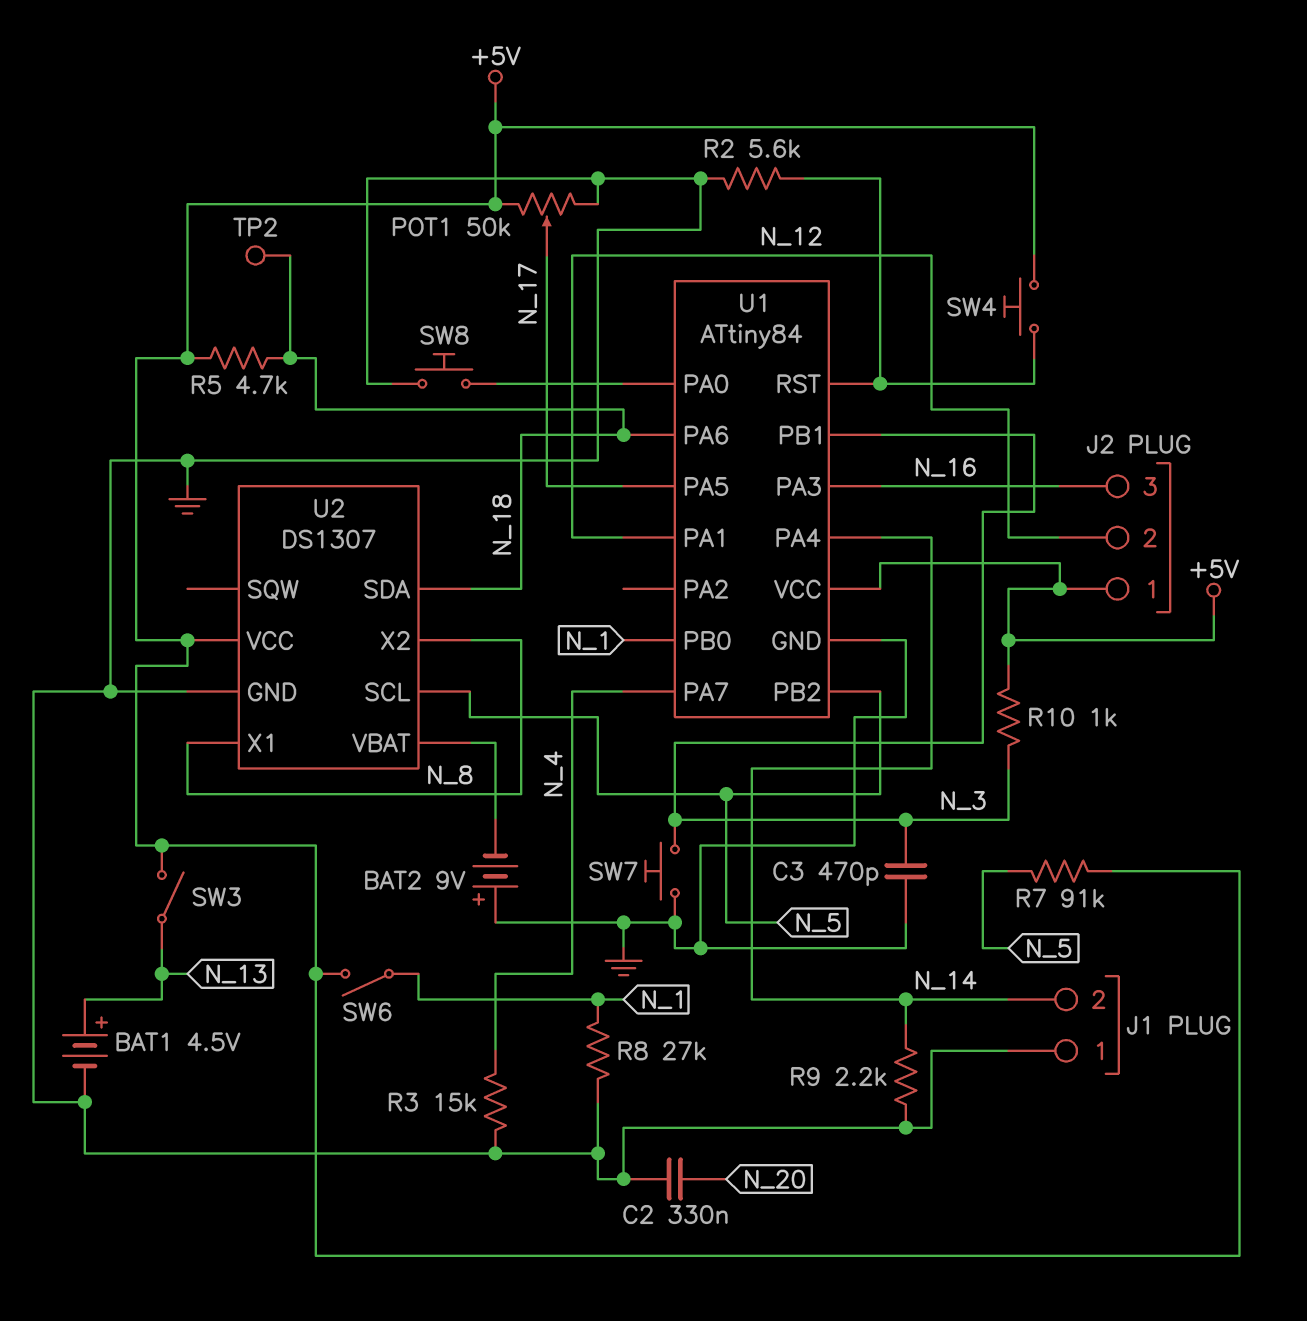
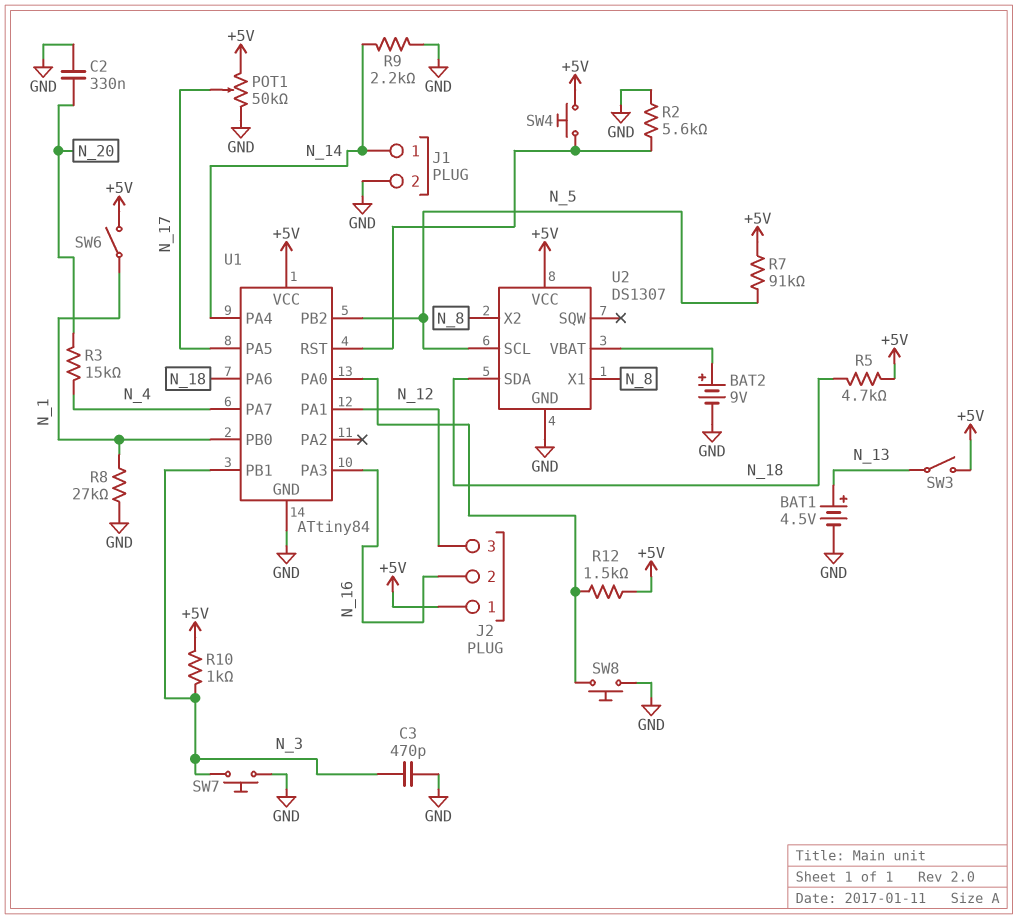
BAT2: 9V (plus GND, minus U2/VBAT) -> 9V (plus U2/VBAT, minus GND)
J1 pin 1: GND -> N_14
J1 pin 2: N_14 -> GND
J2 pin 2: N_12 -> N_16
J2 pin 3: N_16 -> N_12
R3: 15k (GND, N_4) -> 15k (N_4, N_20)
R12: none -> 1.5k (+5V, U1/PA0)
TP2: test point (N_18) -> none

